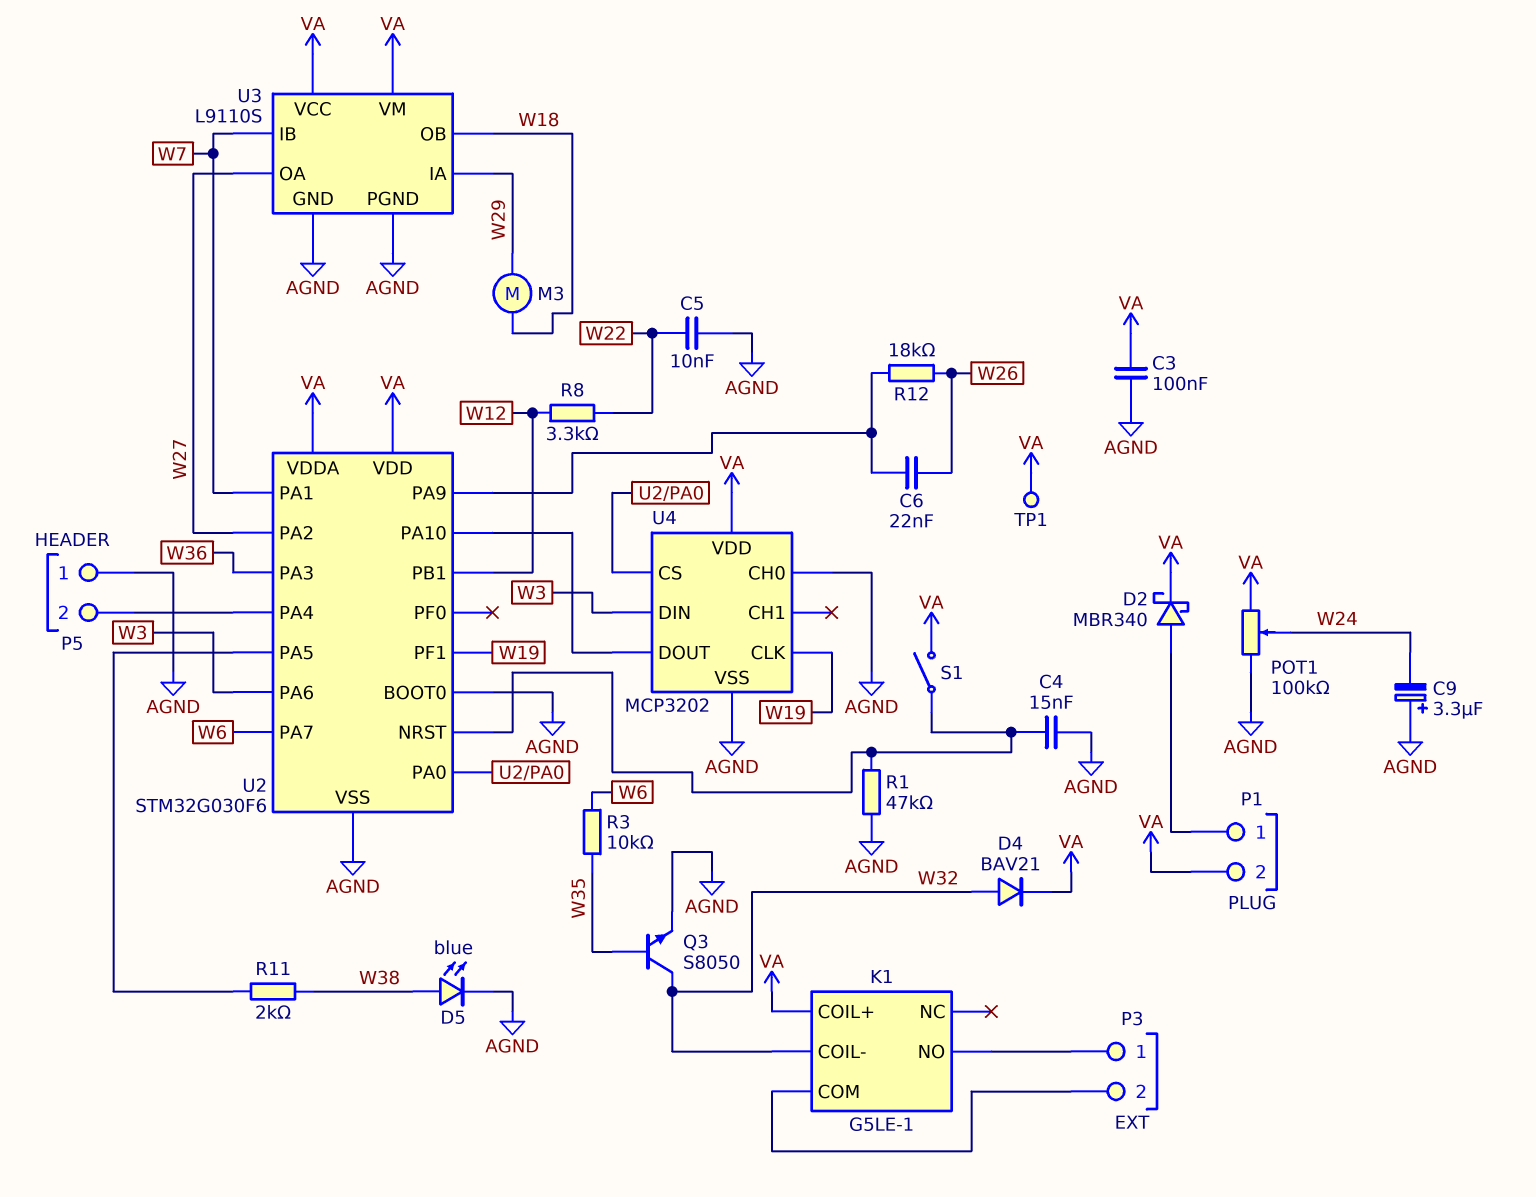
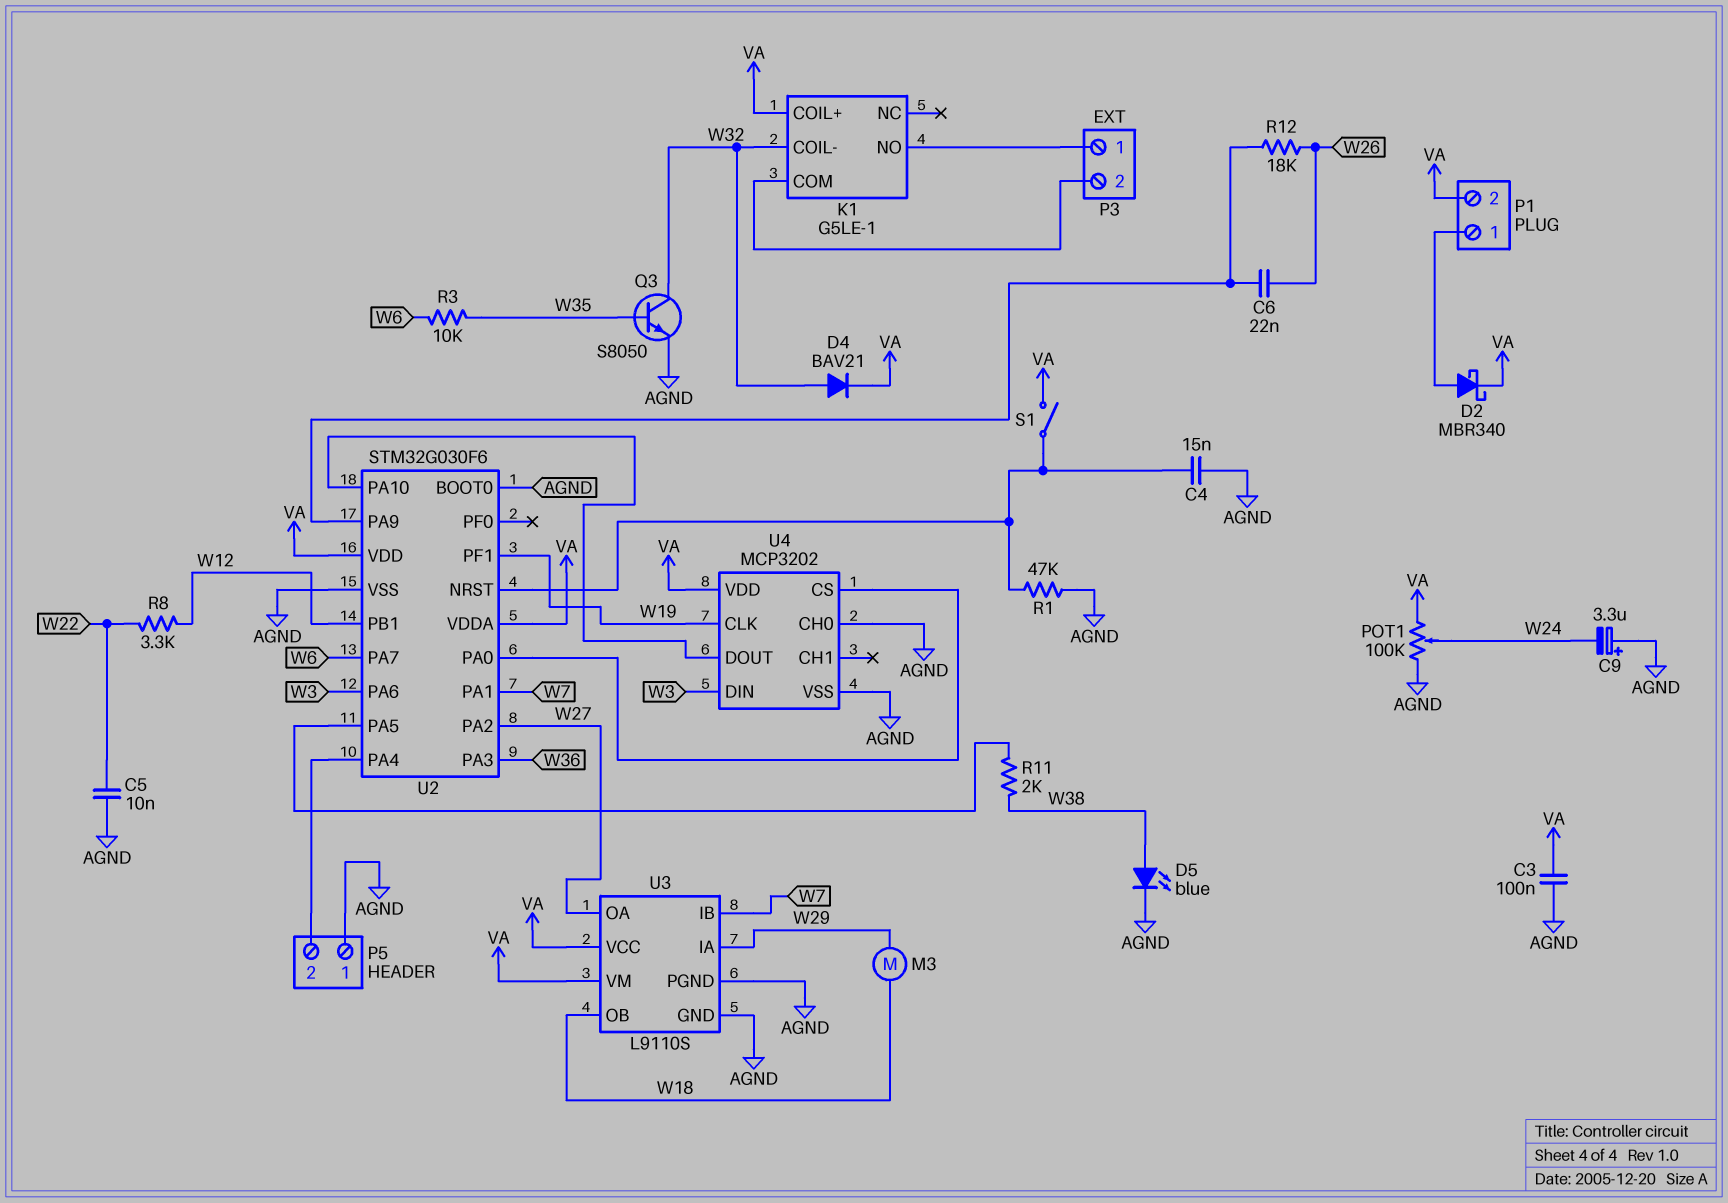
TP1: test point (VA) -> none

